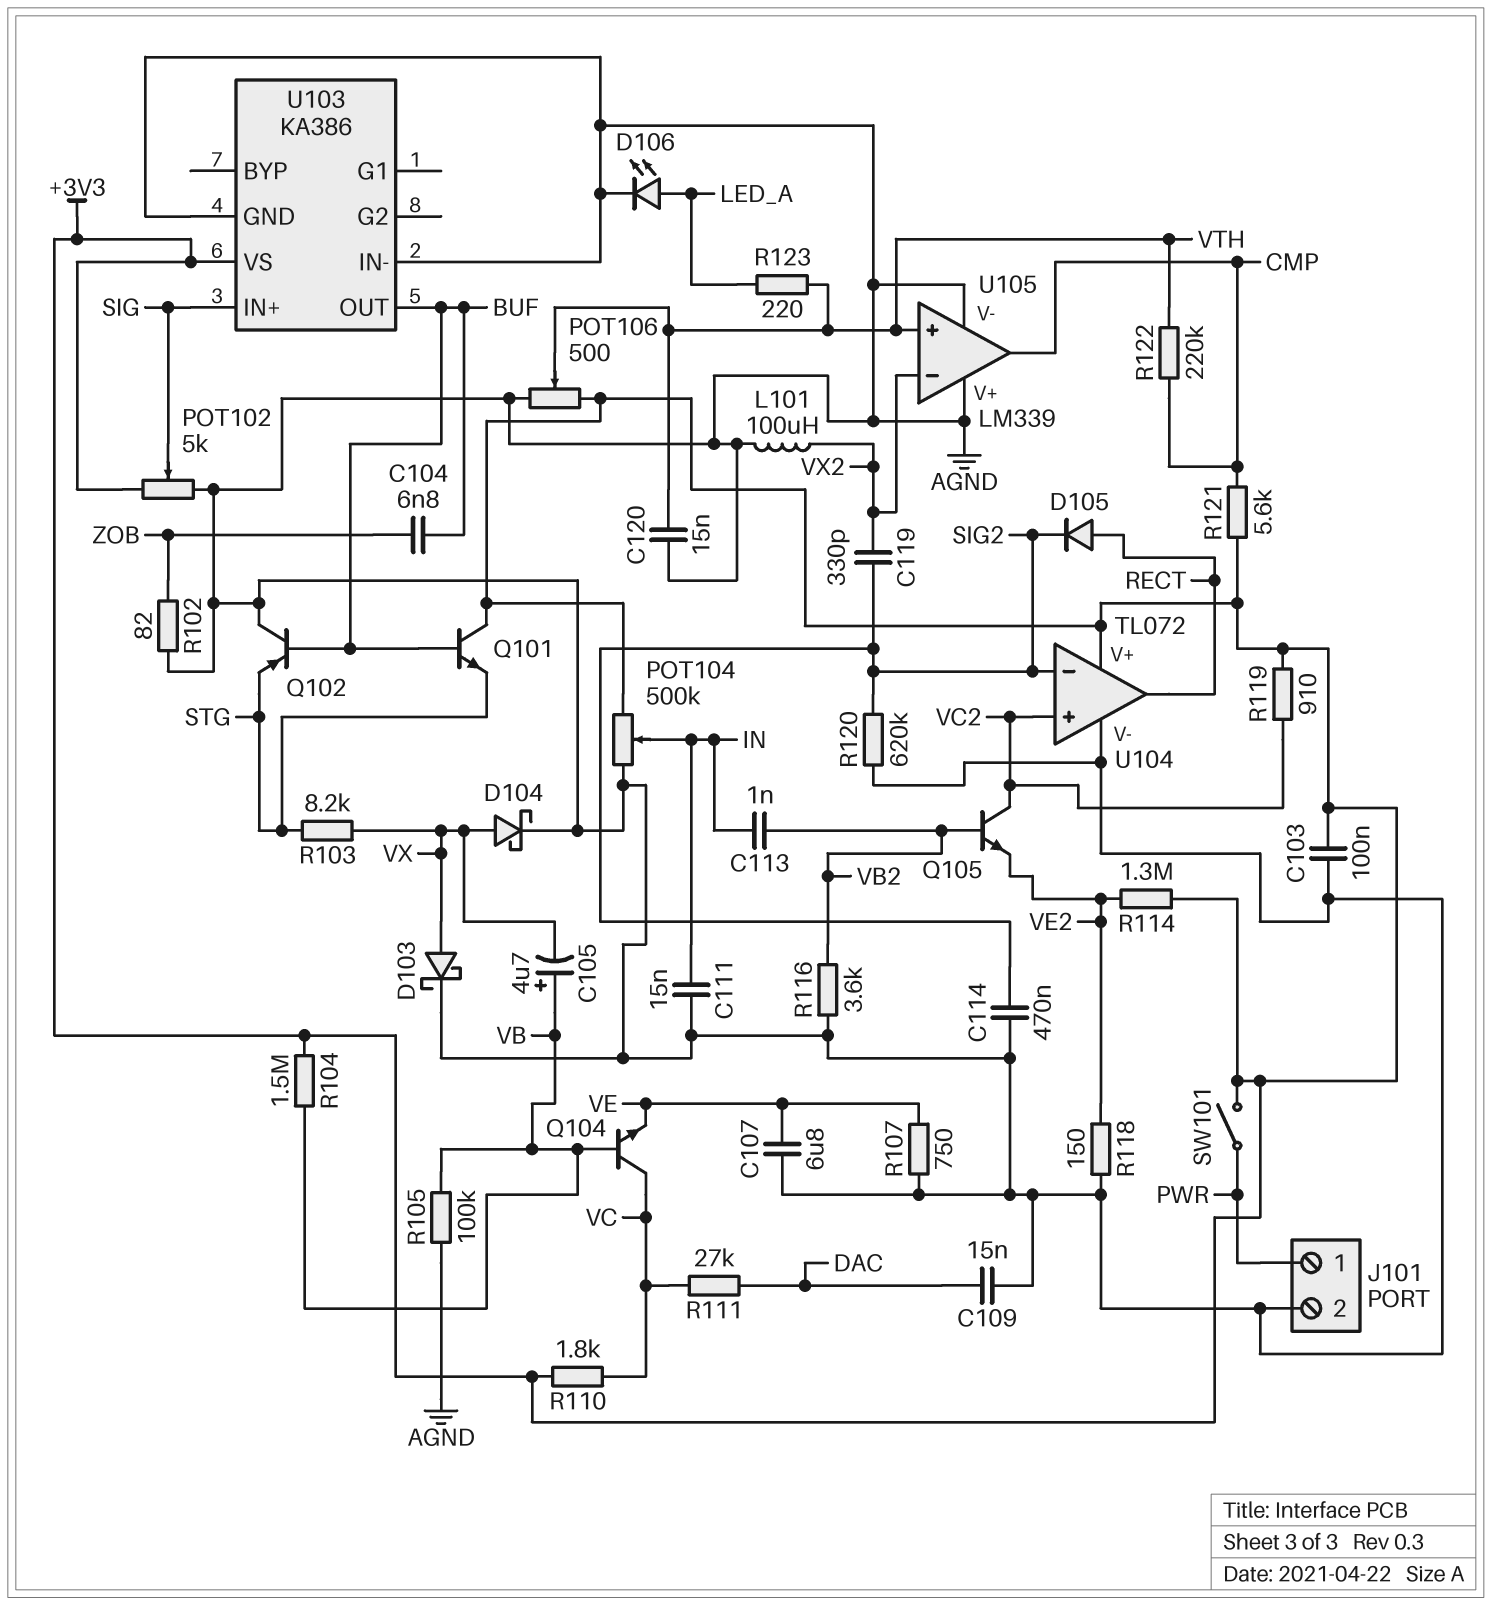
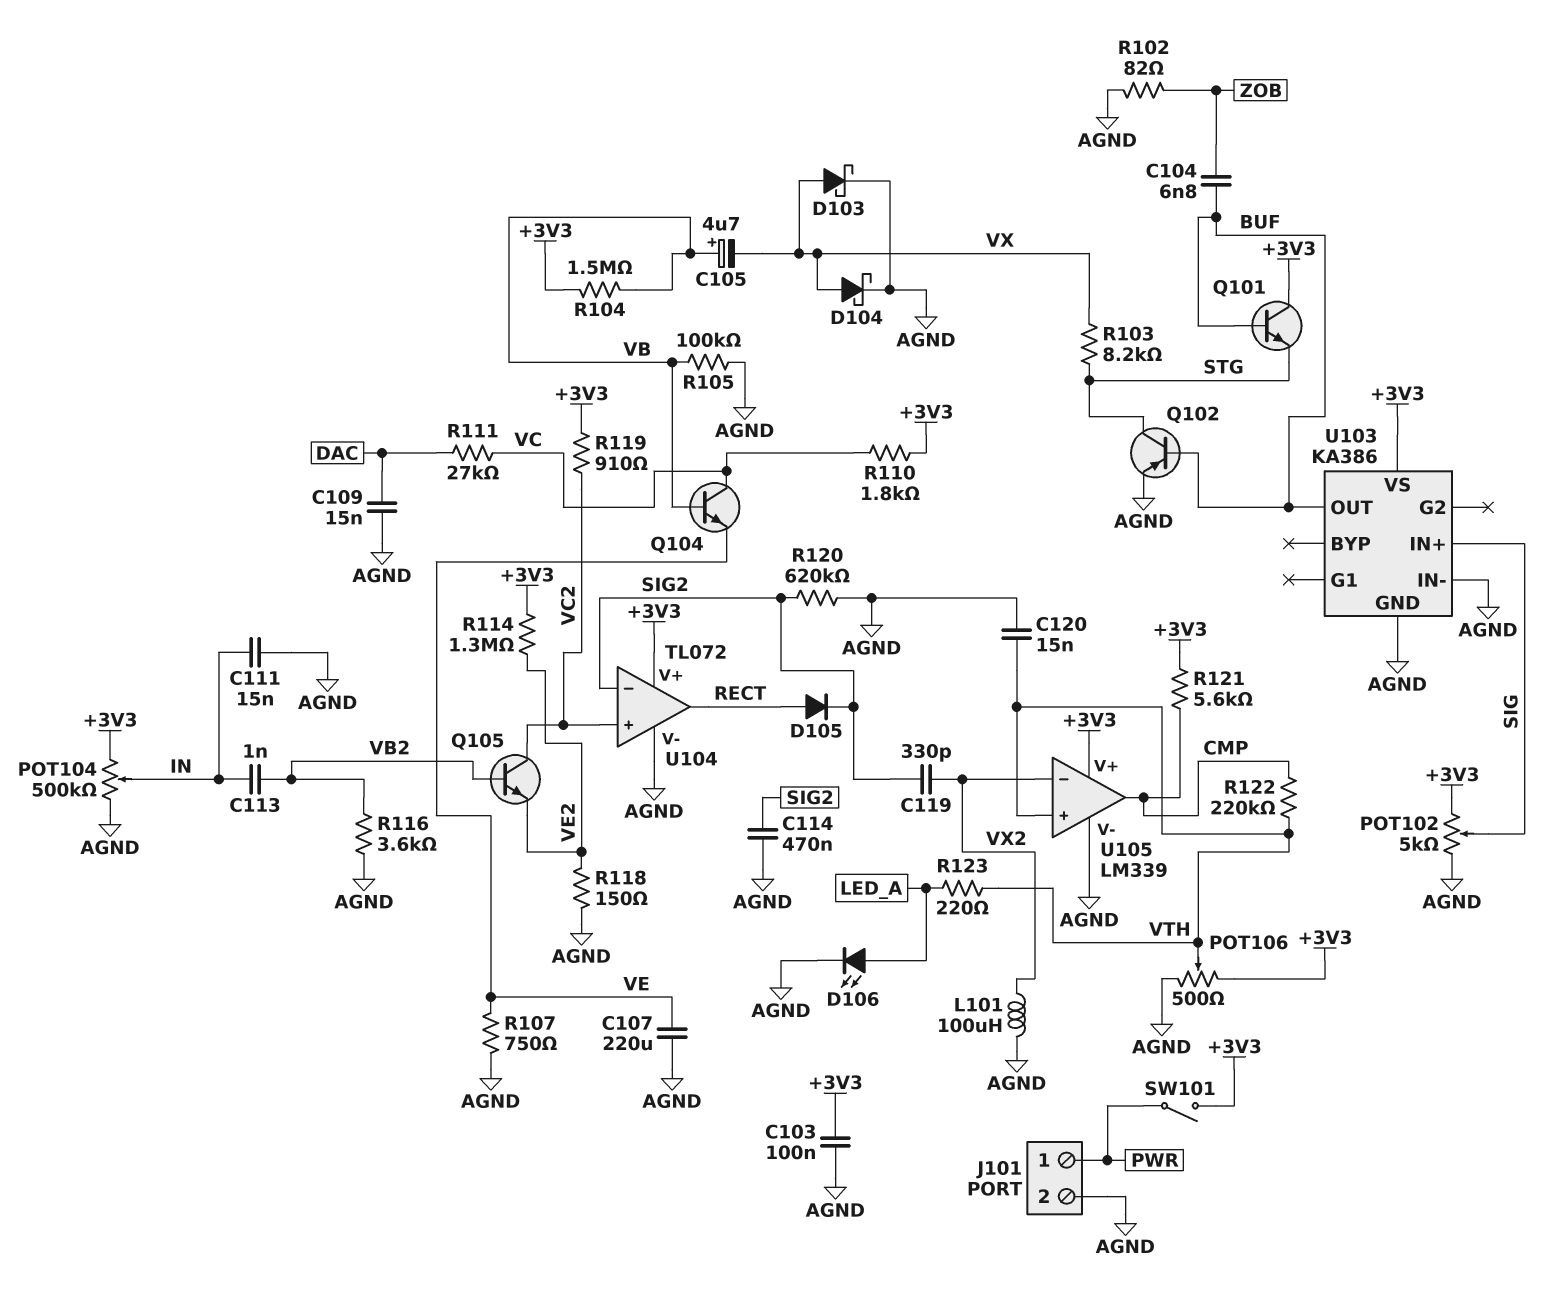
C107: 6.8uF (AGND, VE) -> 220uF (AGND, VE)
Q102: PNP (B BUF, C AGND, E STG) -> PNP (B BUF, C STG, E AGND)
U105 pin V+: AGND -> +3V3

